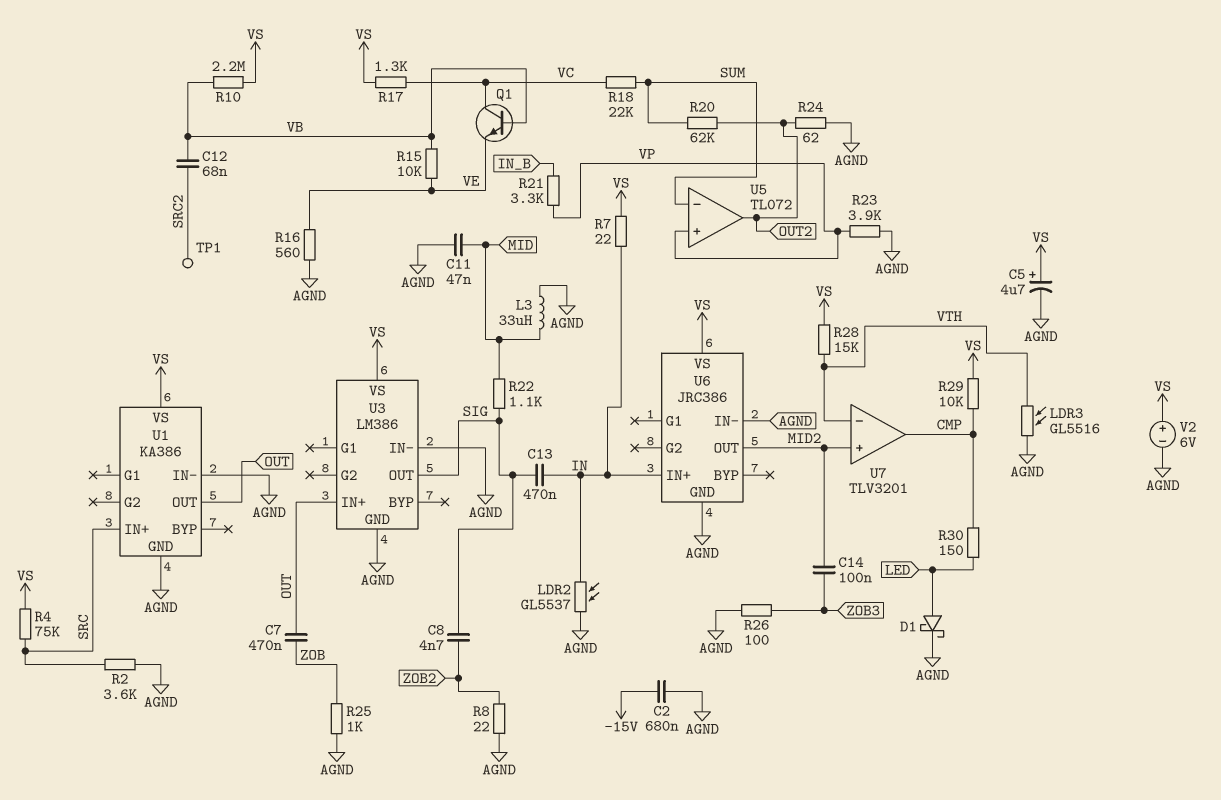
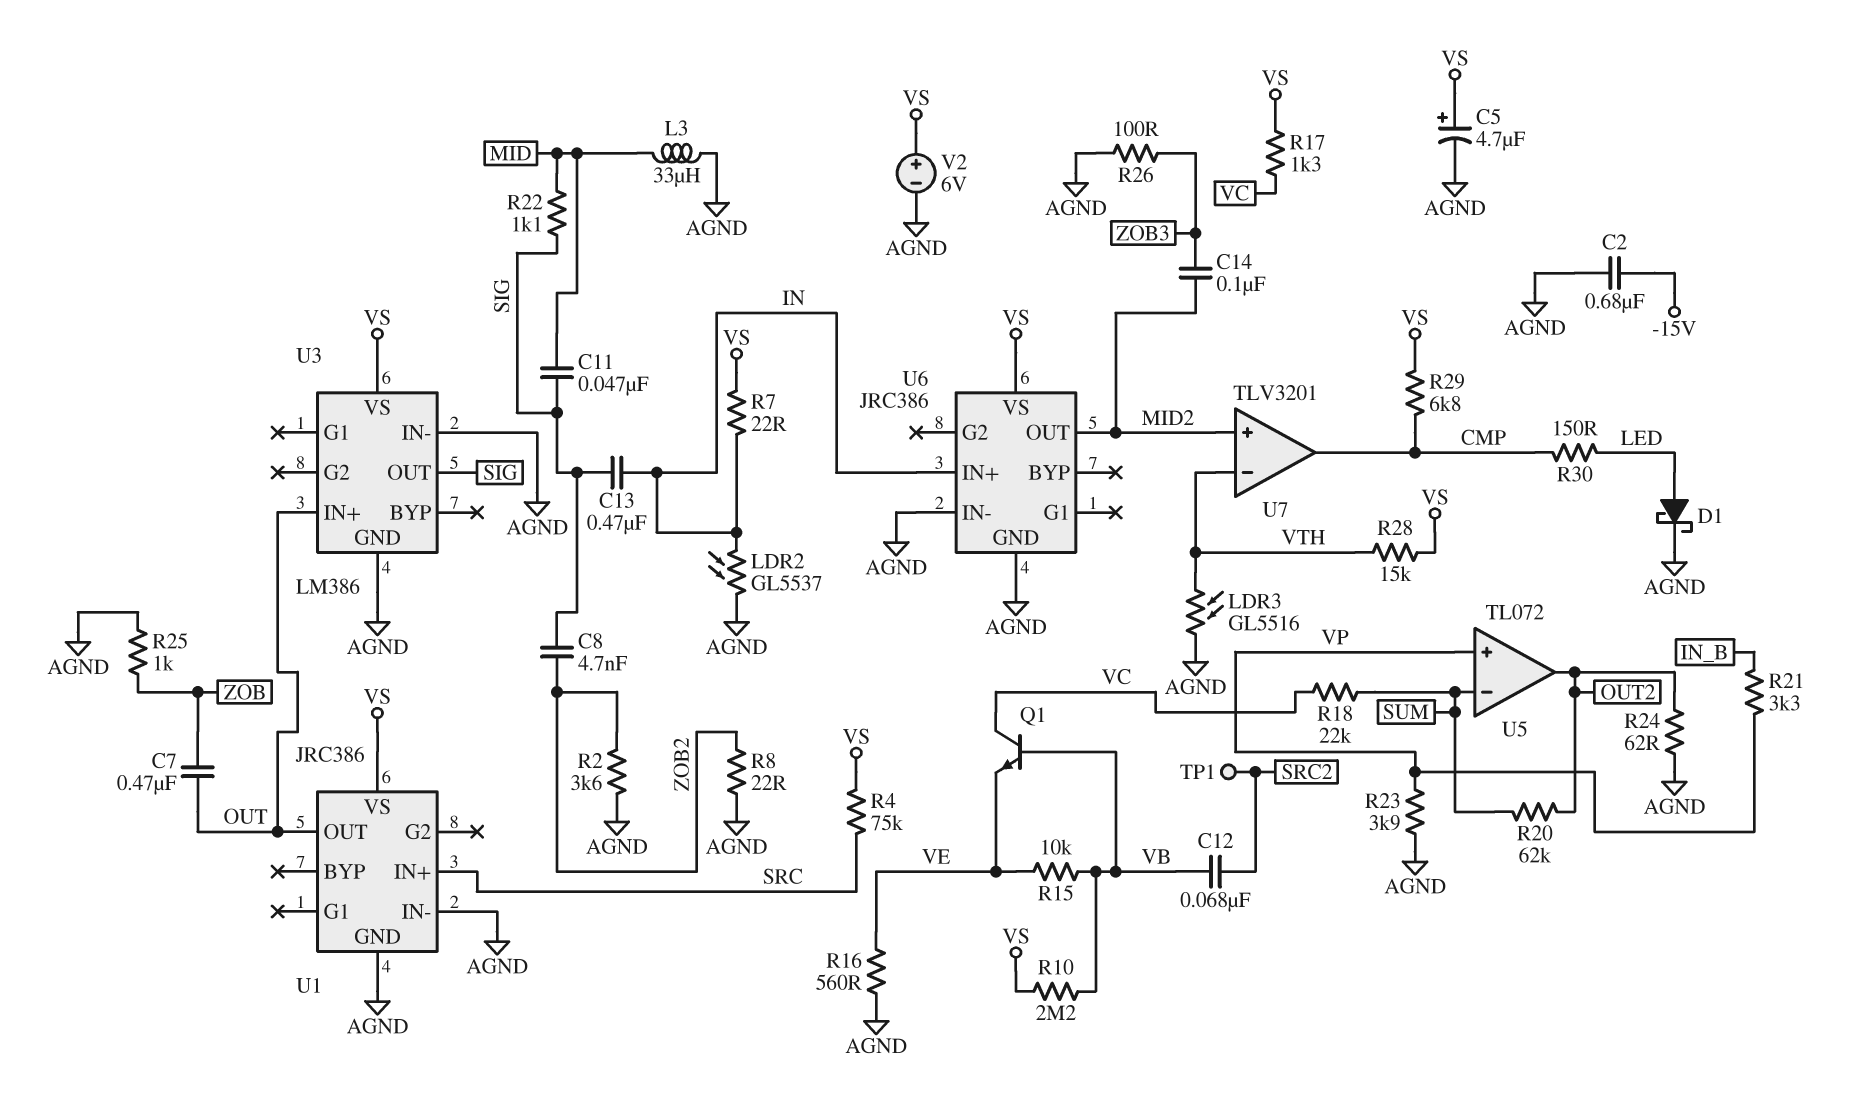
C11: 47nF (AGND, MID) -> 47nF (MID, SIG)
R2: 3.6k (AGND, SRC) -> 3.6k (AGND, ZOB2)
R29: 10k (CMP, VS) -> 6.8k (CMP, VS)
U1: KA386 -> JRC386

